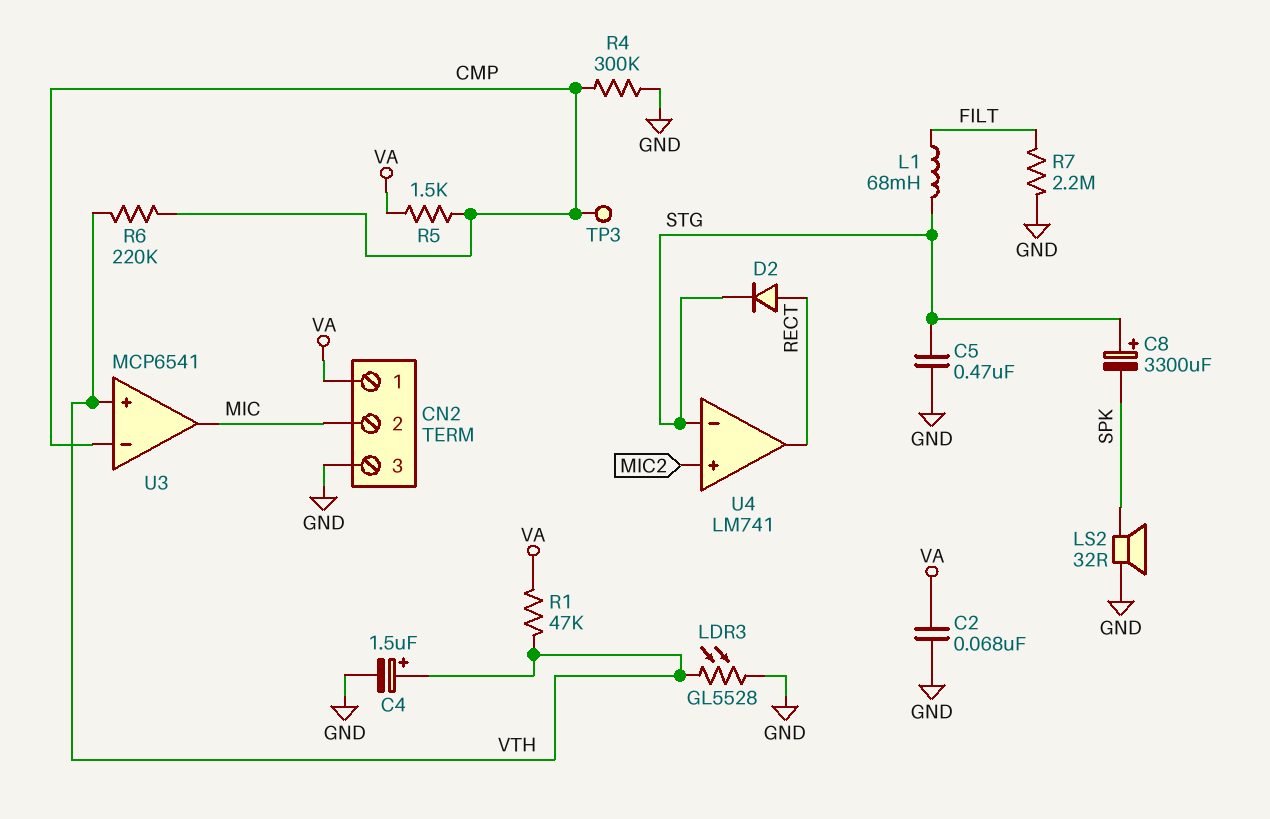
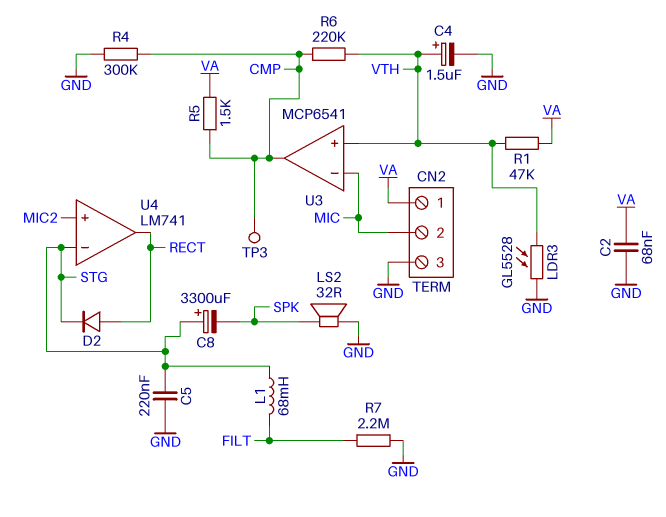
C5: 470nF (GND, STG) -> 220nF (GND, STG)
U3 pin in-: CMP -> MIC
U3 pin out: MIC -> CMP

